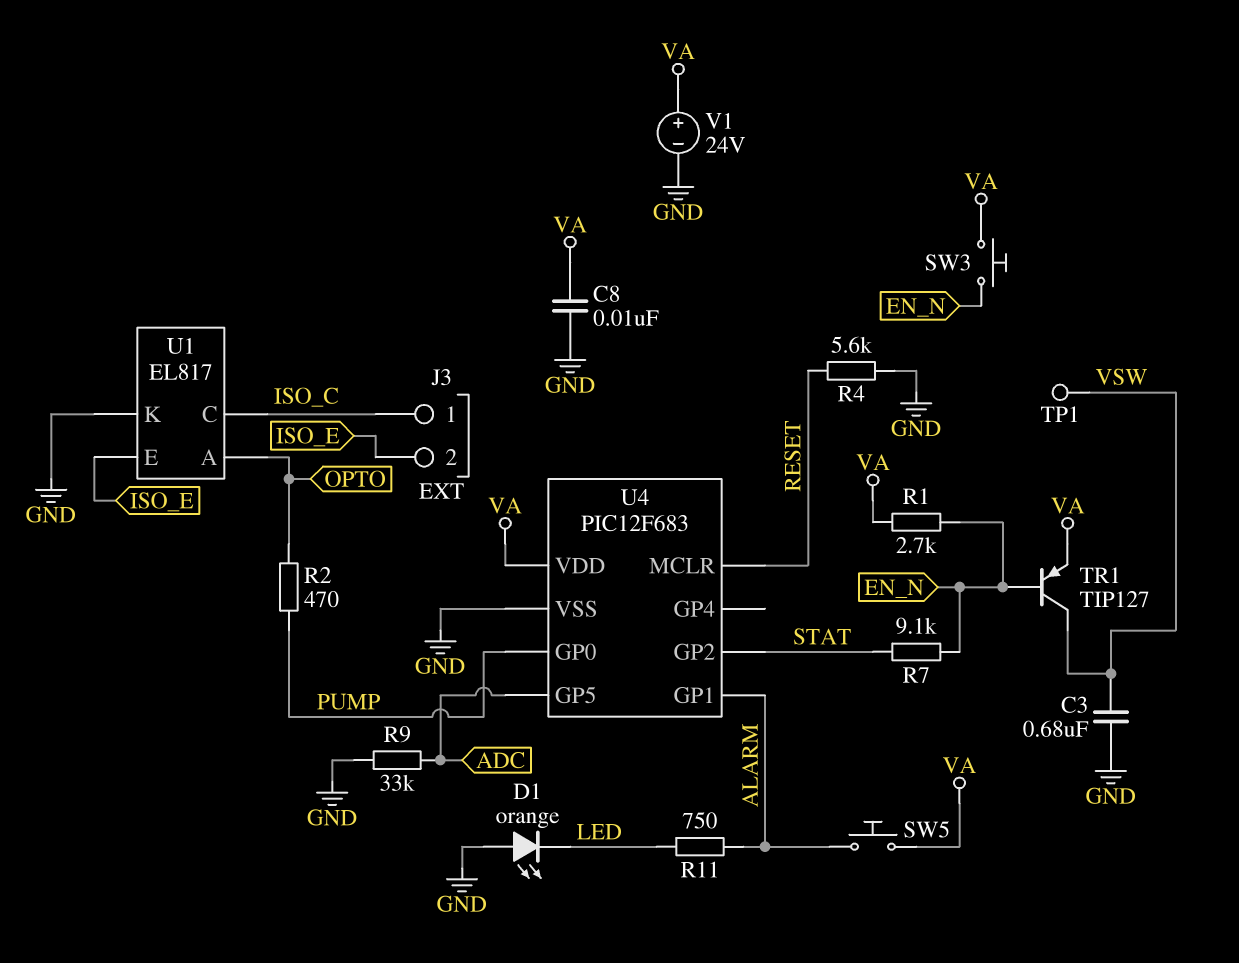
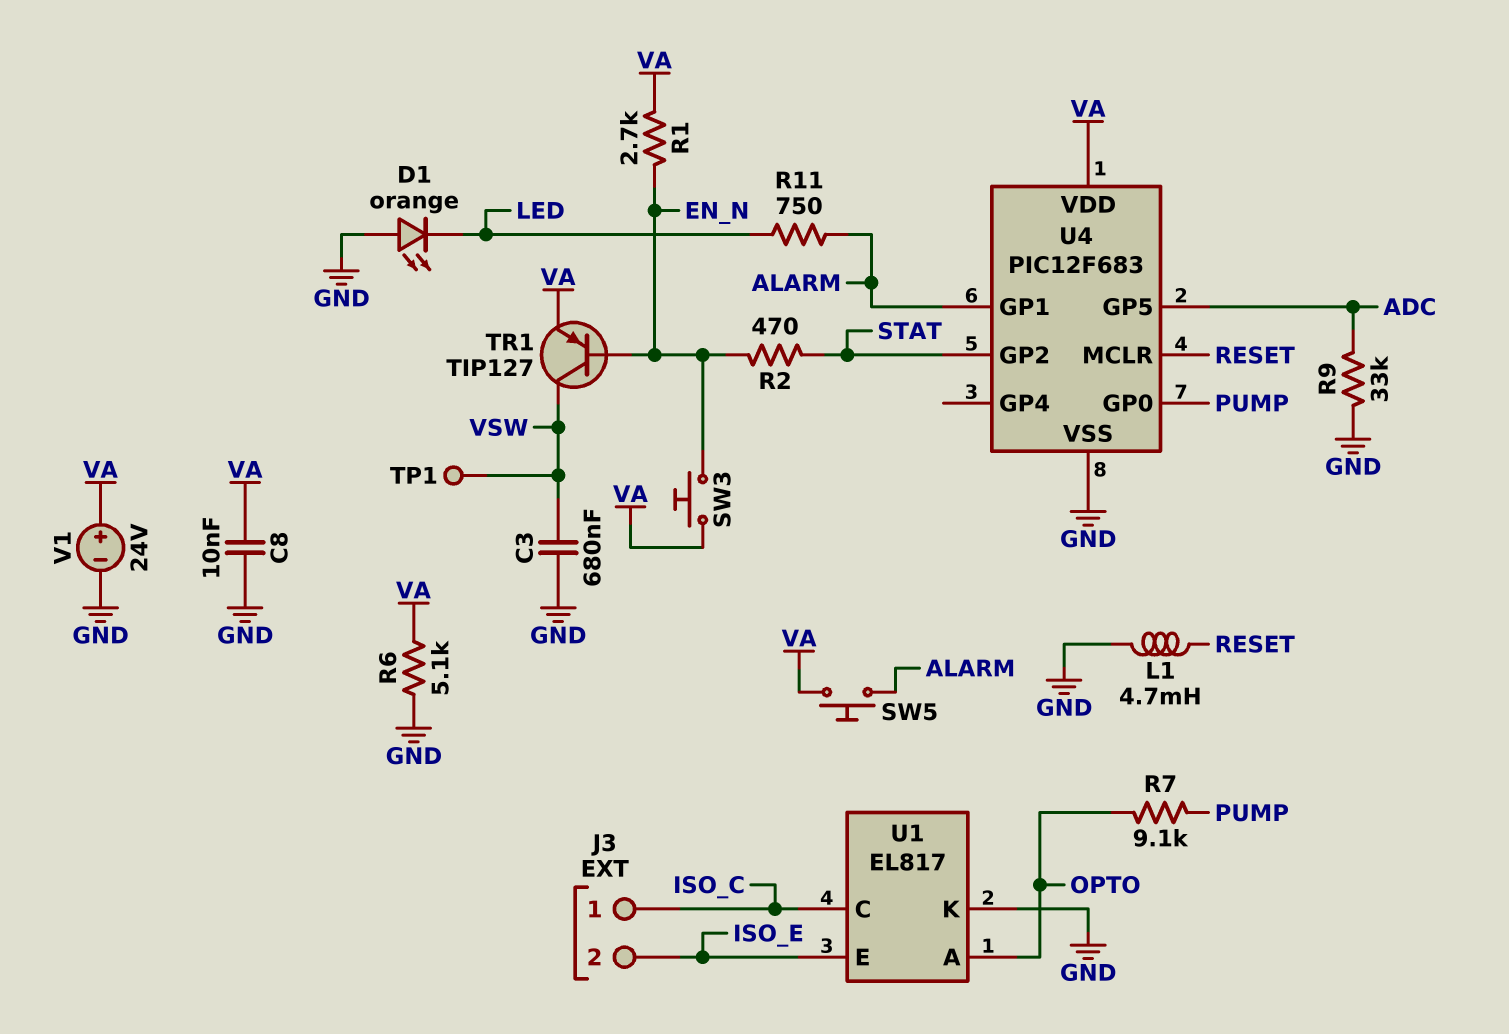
L1: none -> 4.7mH (GND, RESET)
R2: 470 (OPTO, PUMP) -> 470 (EN_N, STAT)
R4: 5.6k (GND, RESET) -> none
R6: none -> 5.1k (GND, VA)
R7: 9.1k (EN_N, STAT) -> 9.1k (OPTO, PUMP)

